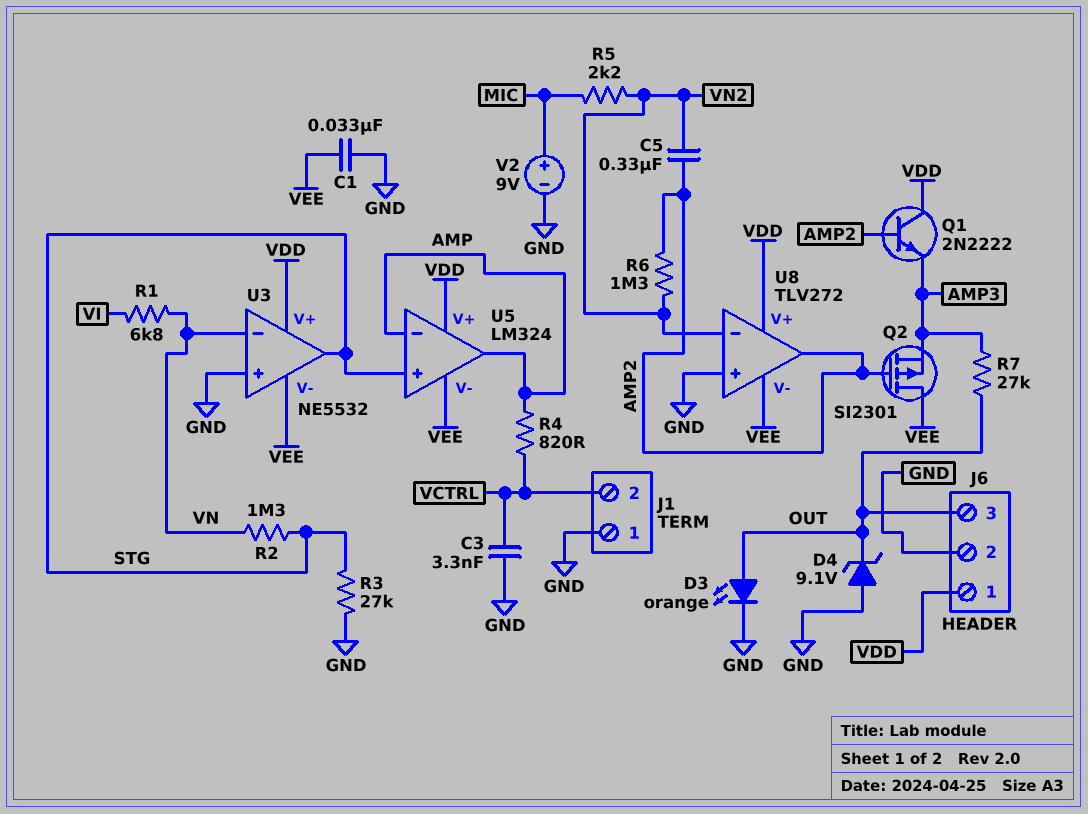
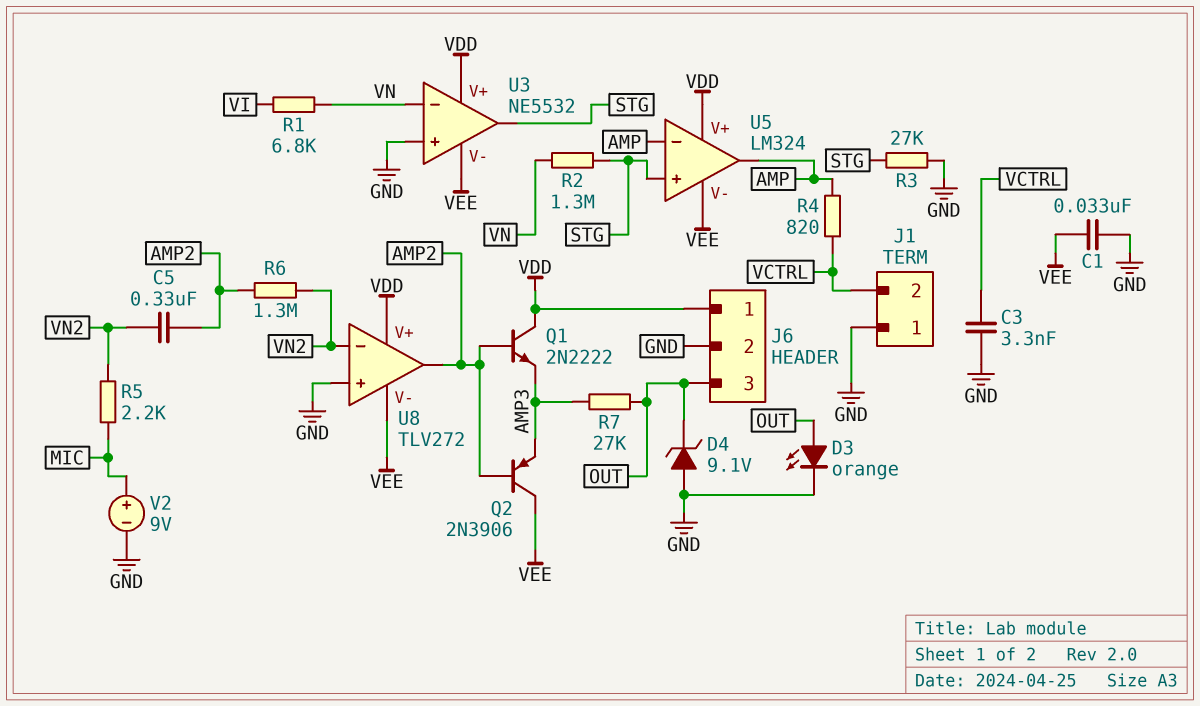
Q2: PMOS SI2301 (G AMP2, D VEE, S AMP3) -> PNP 2N3906 (B AMP2, C VEE, E AMP3)

